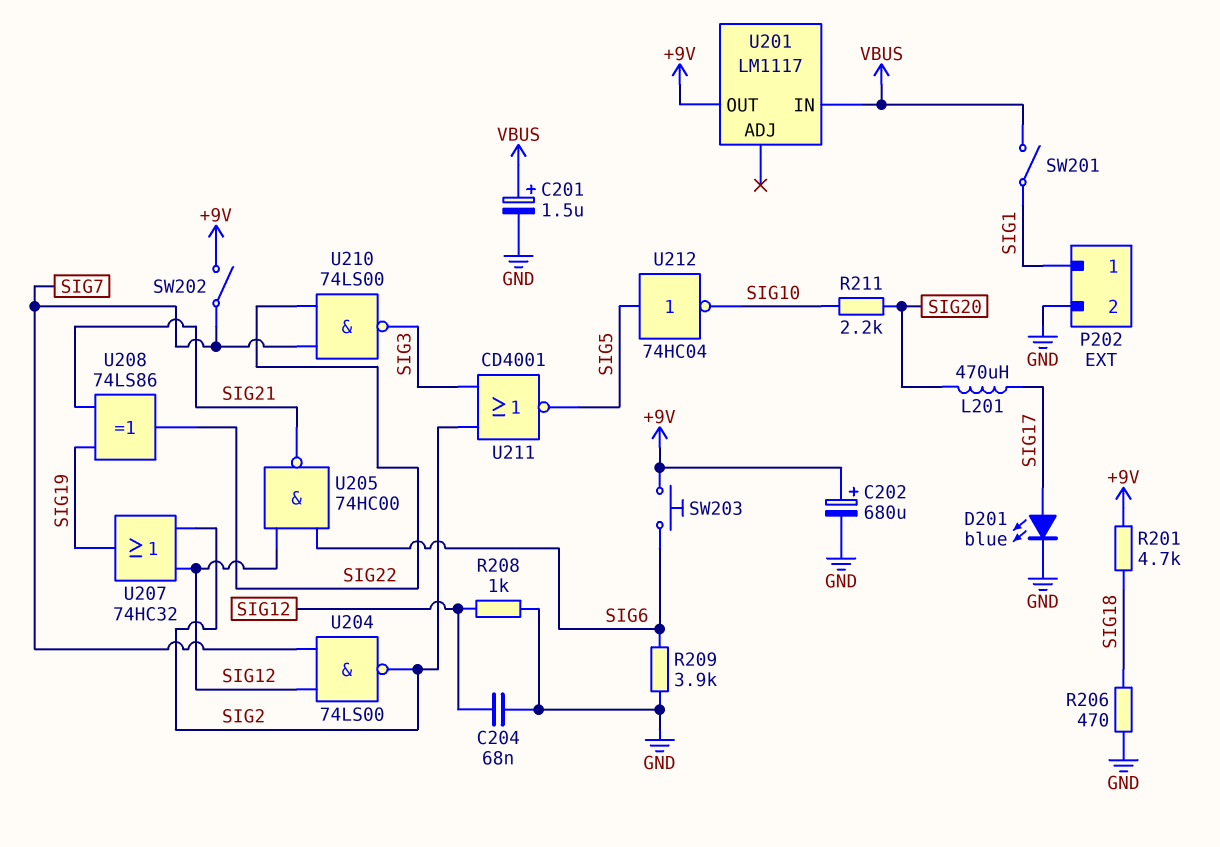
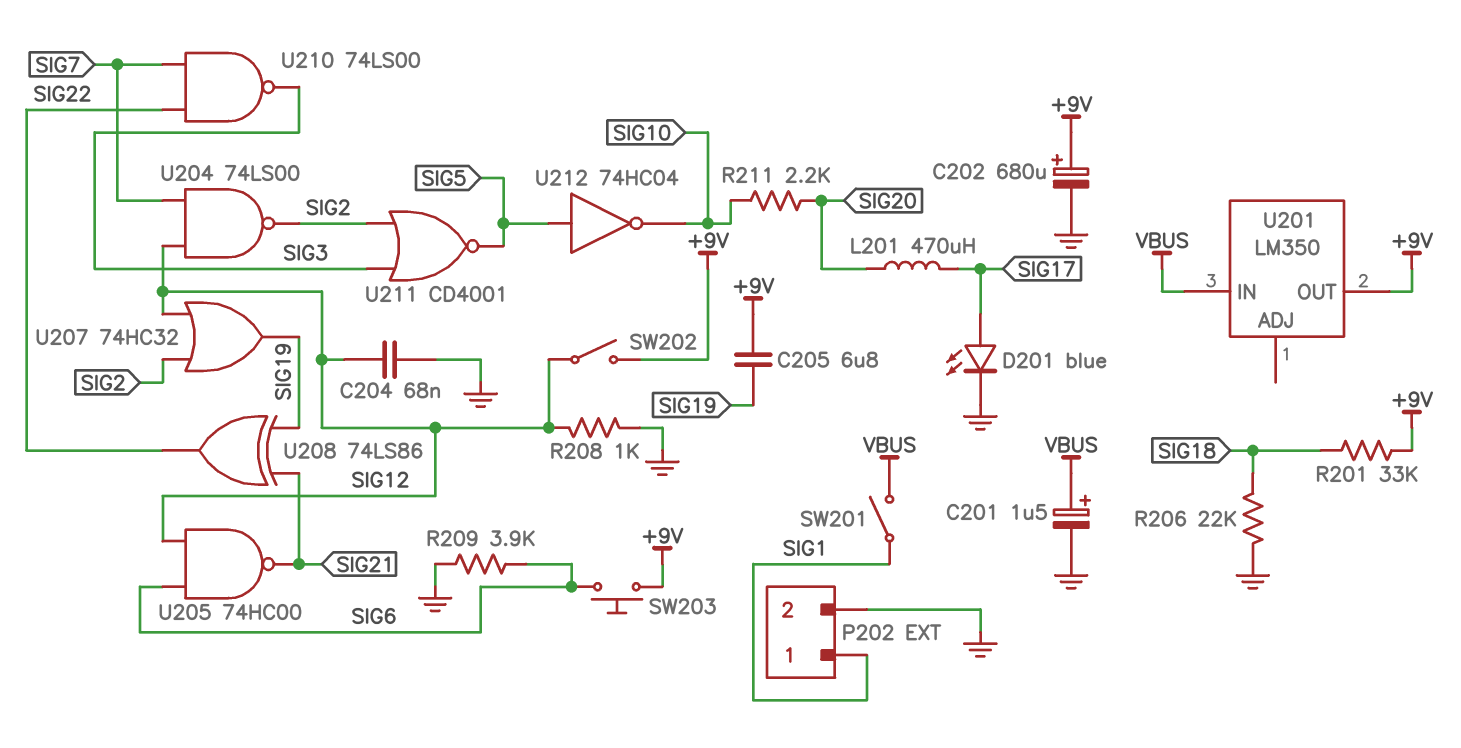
C205: none -> 6.8uF (+9V, SIG19)
R201: 4.7k (+9V, SIG18) -> 33k (+9V, SIG18)
R206: 470 (GND, SIG18) -> 22k (GND, SIG18)
SW202: switch (+9V, SIG7) -> switch (+9V, SIG12)
U201: LM1117 -> LM350

